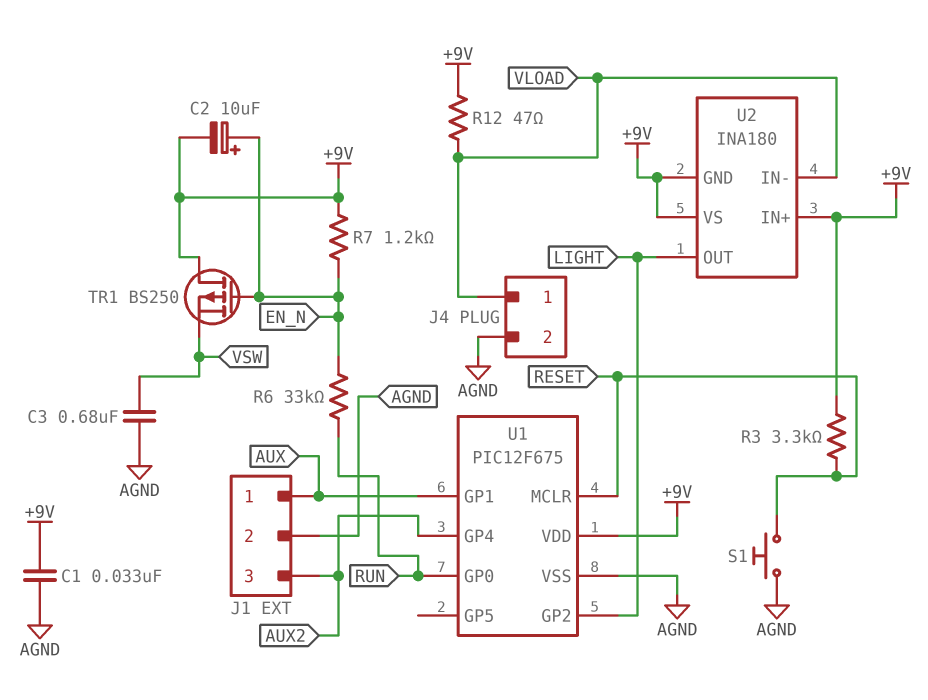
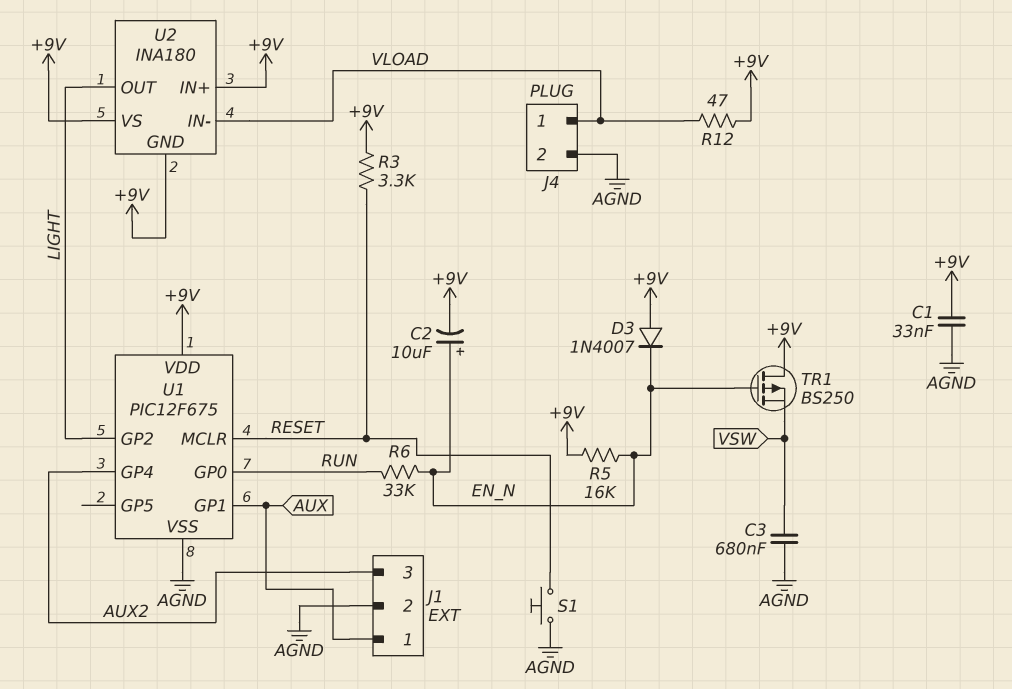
D3: none -> diode 1N4007 (A +9V, K EN_N)
R5: none -> 16k (+9V, EN_N)
R7: 1.2k (+9V, EN_N) -> none

